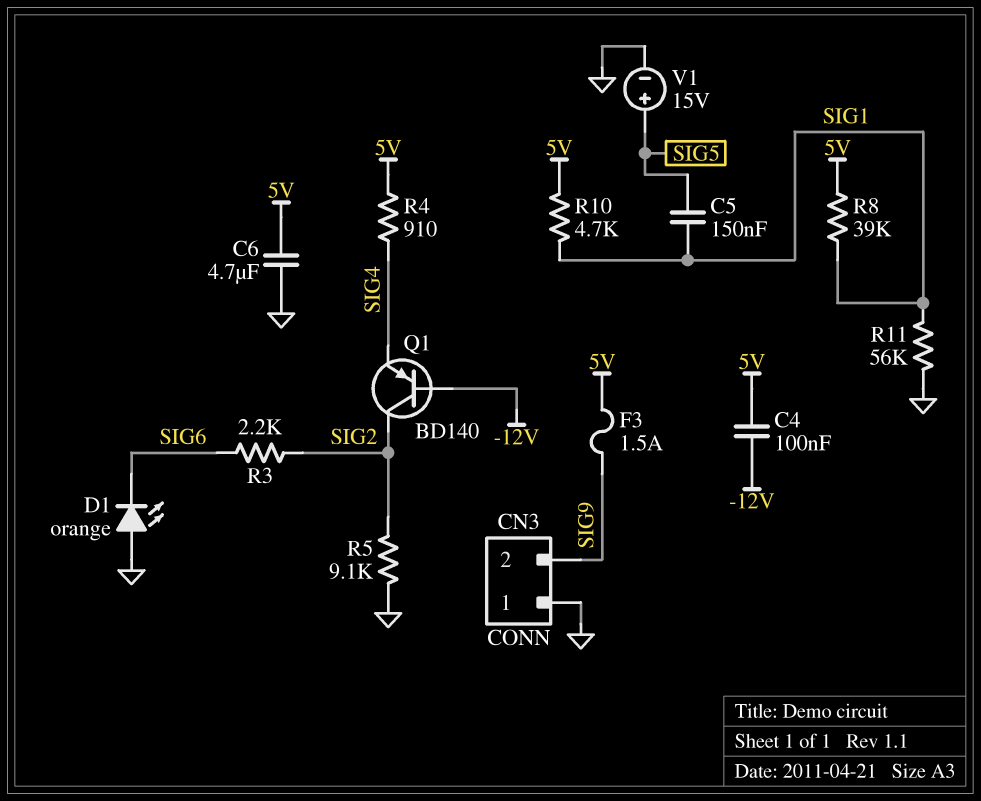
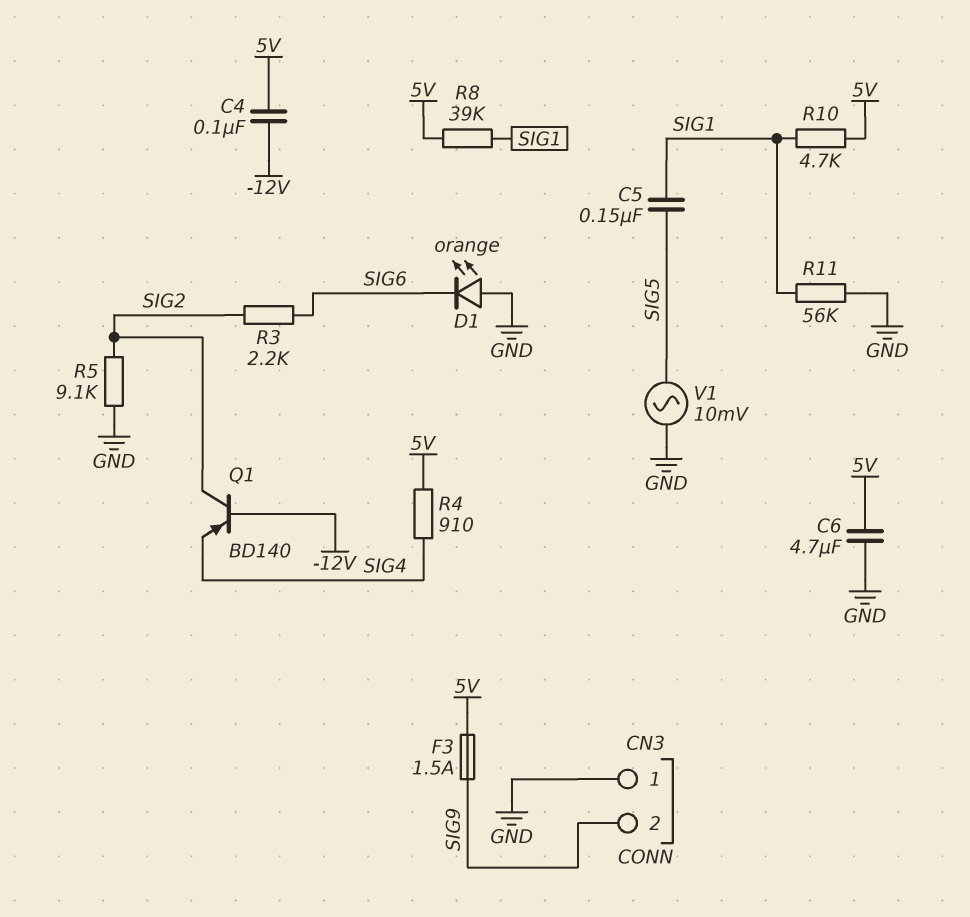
V1: 15V (plus SIG5, minus GND) -> AC 10mV (GND, SIG5)

